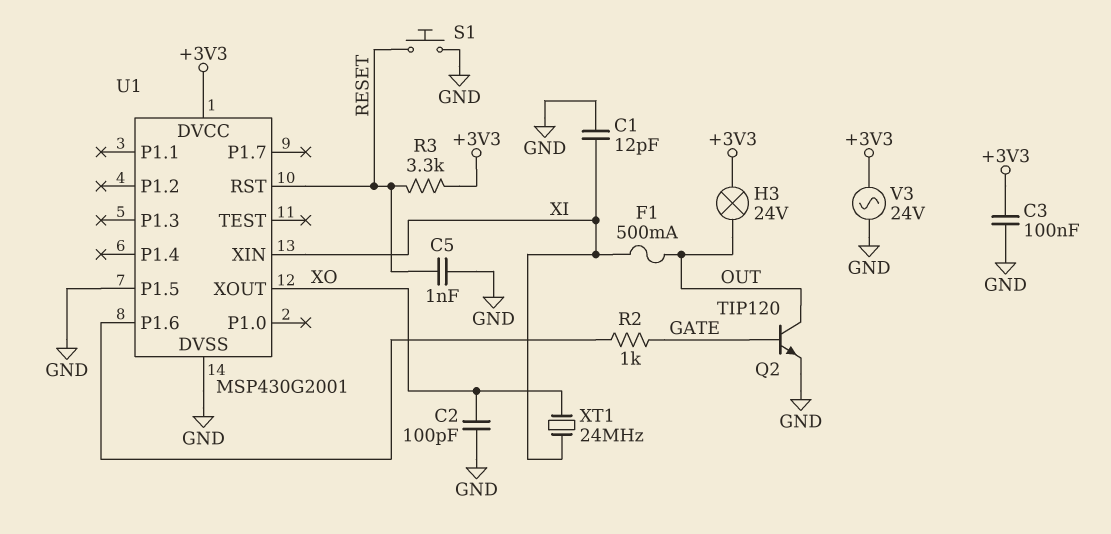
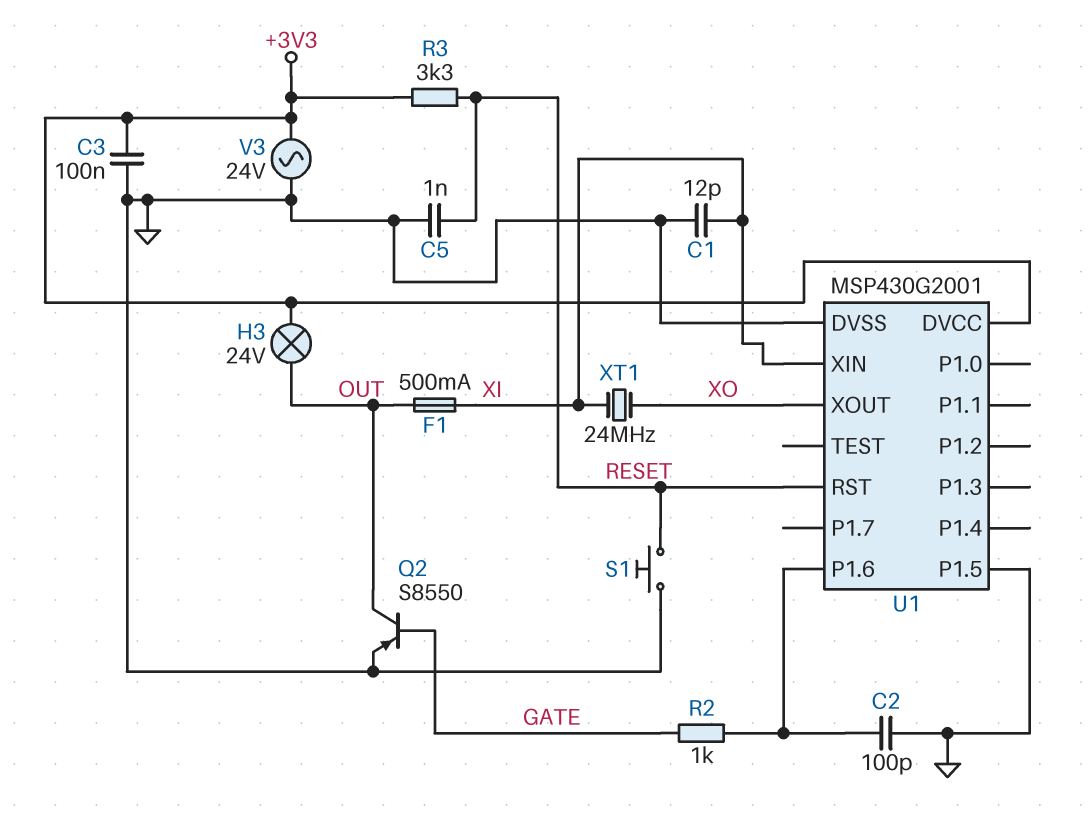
C2: 100pF (GND, XO) -> 100pF (GND, U1/P1.6)
Q2: NPN TIP120 (B GATE, C OUT, E GND) -> PNP S8550 (B GATE, C OUT, E GND)

